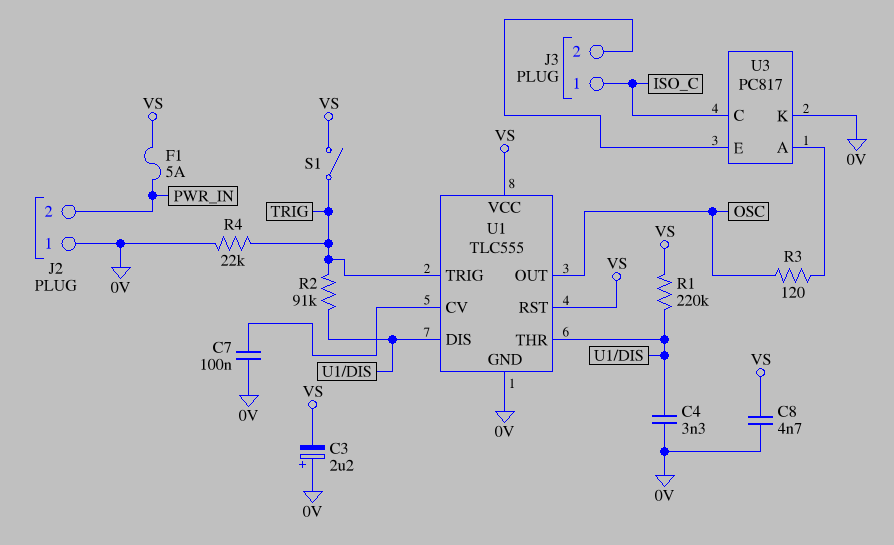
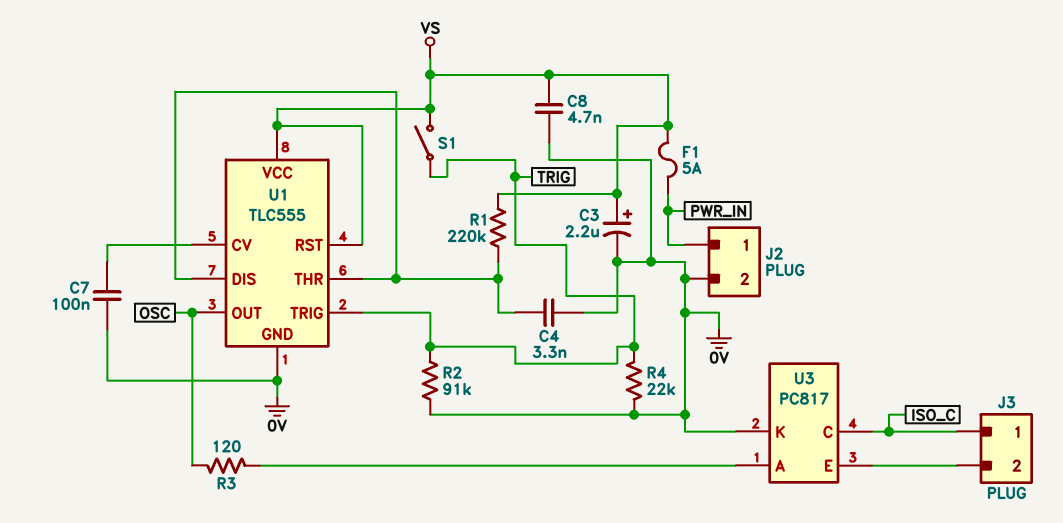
C3: 2.2uF (plus 0V, minus VS) -> 2.2uF (plus VS, minus 0V)
J2 pin 1: 0V -> PWR_IN
J2 pin 2: PWR_IN -> 0V
R2: 91k (TRIG, U1/DIS) -> 91k (0V, TRIG)

